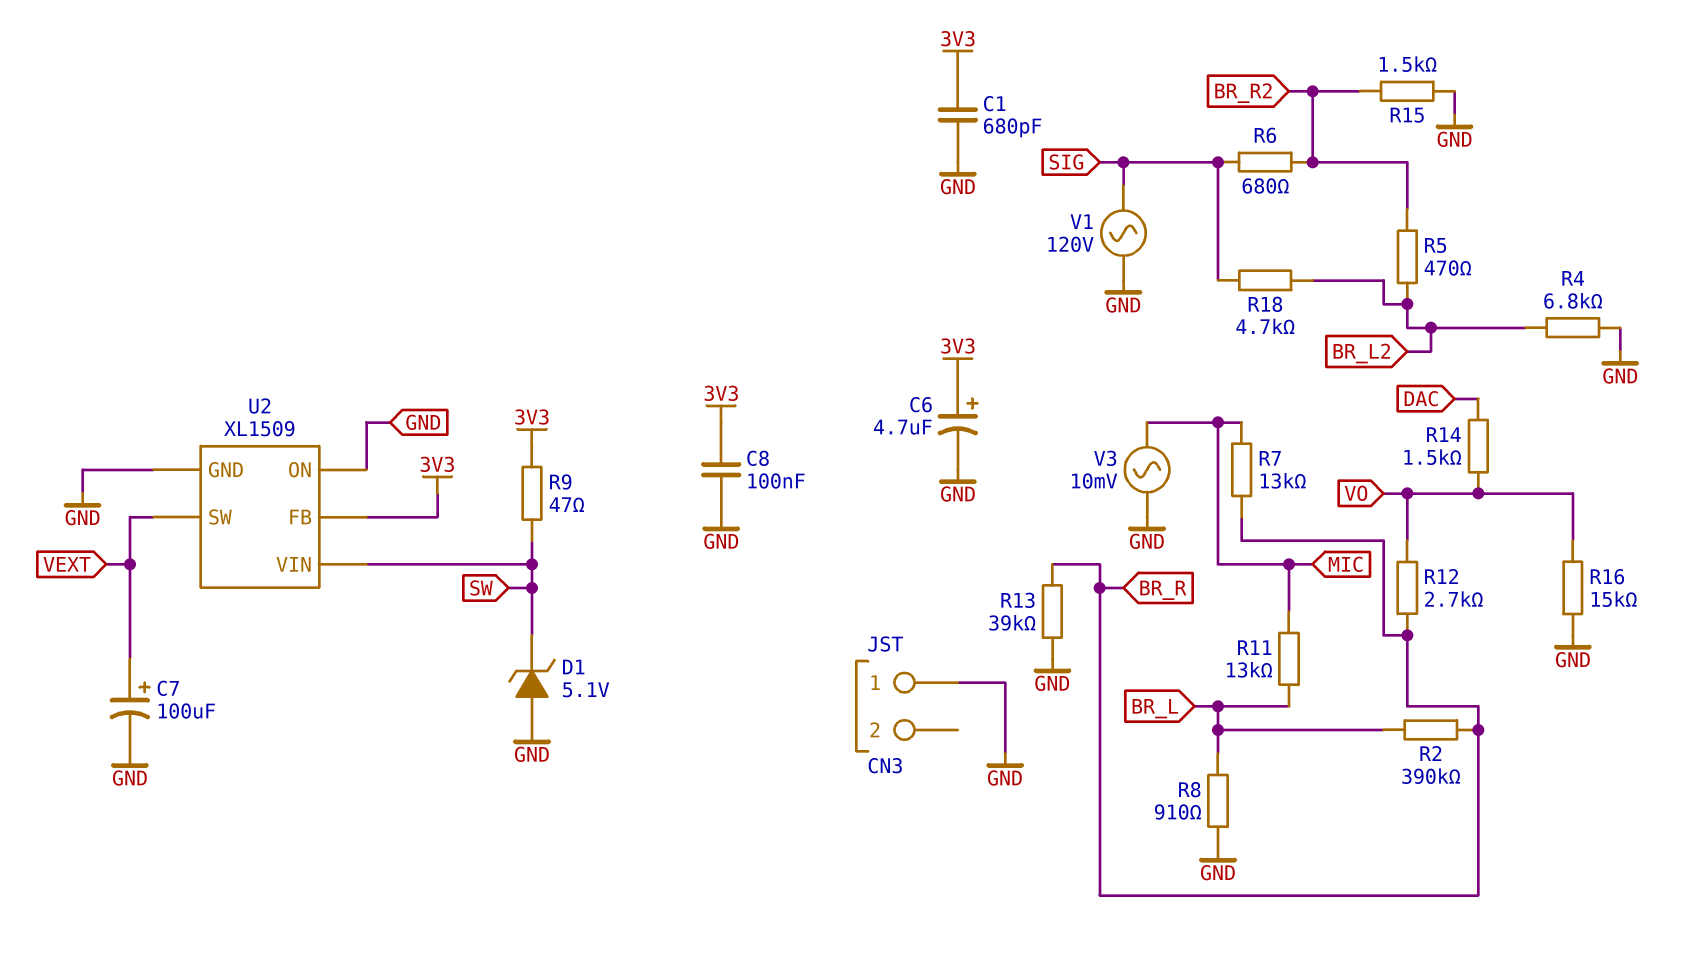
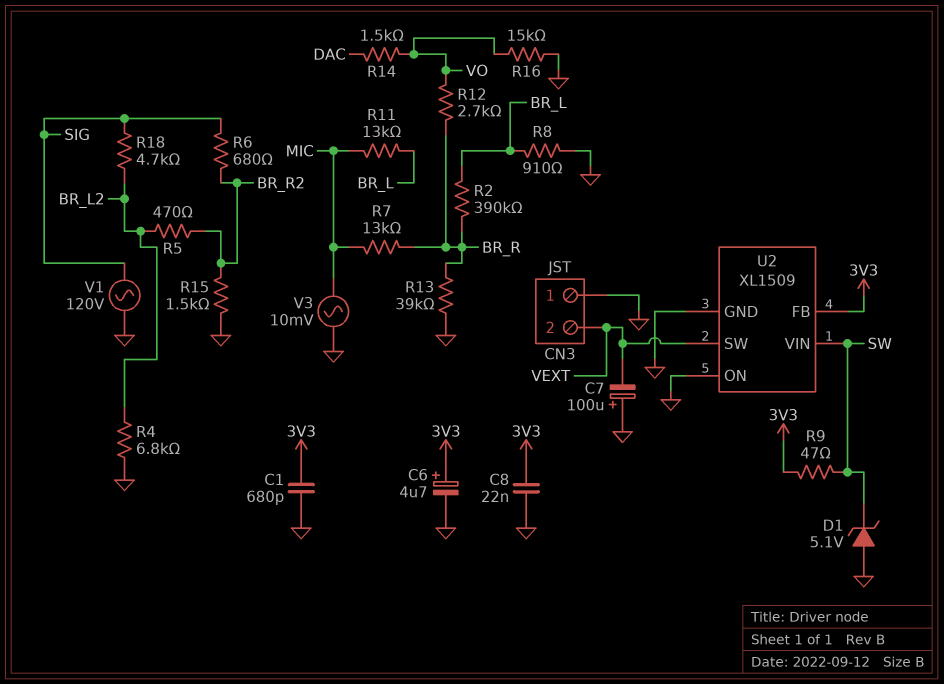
C7: 100uF (plus VEXT, minus GND) -> 100uF (plus GND, minus VEXT)
C8: 100nF (3V3, GND) -> 22nF (3V3, GND)
CN3 pin 2: none -> VEXT

